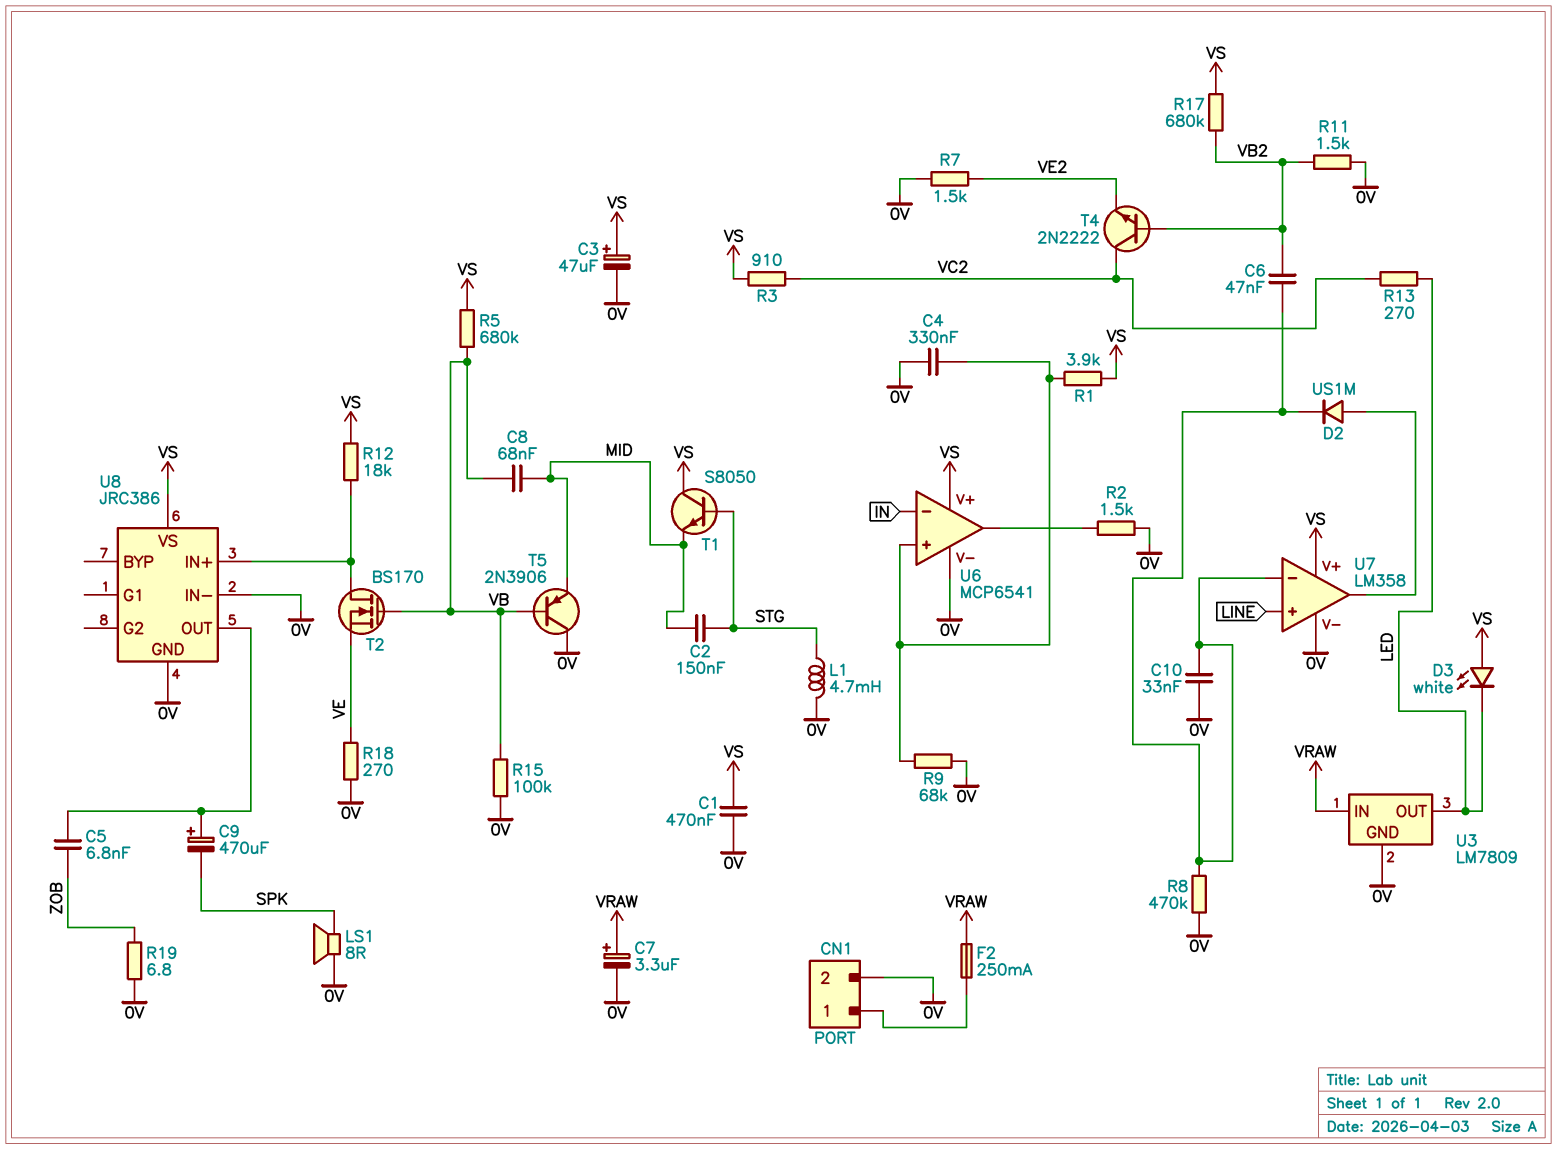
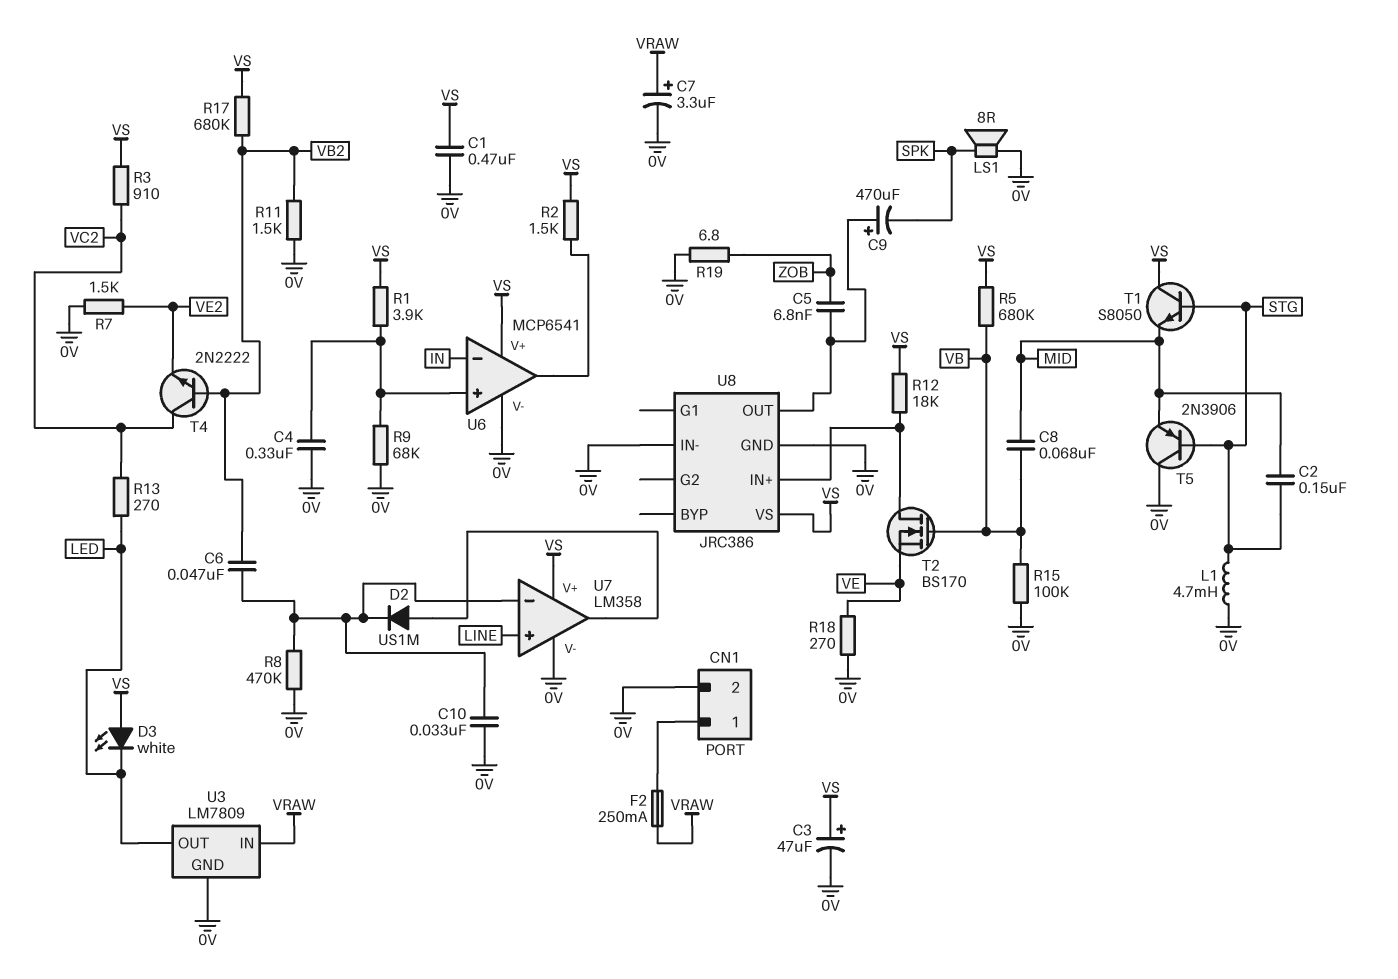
R2: 1.5k (0V, U6/out) -> 1.5k (U6/out, VS)
T5: PNP 2N3906 (B VB, C 0V, E MID) -> PNP 2N3906 (B STG, C 0V, E MID)

